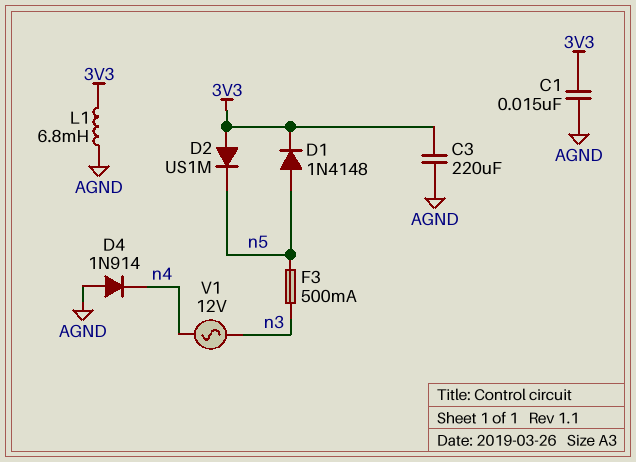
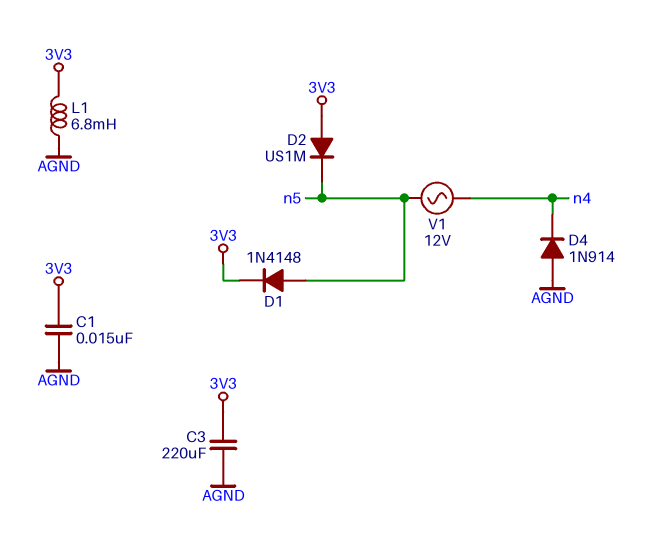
F3: 500mA (n3, n5) -> none
V1: AC 12V (n3, n4) -> AC 12V (n4, n5)

